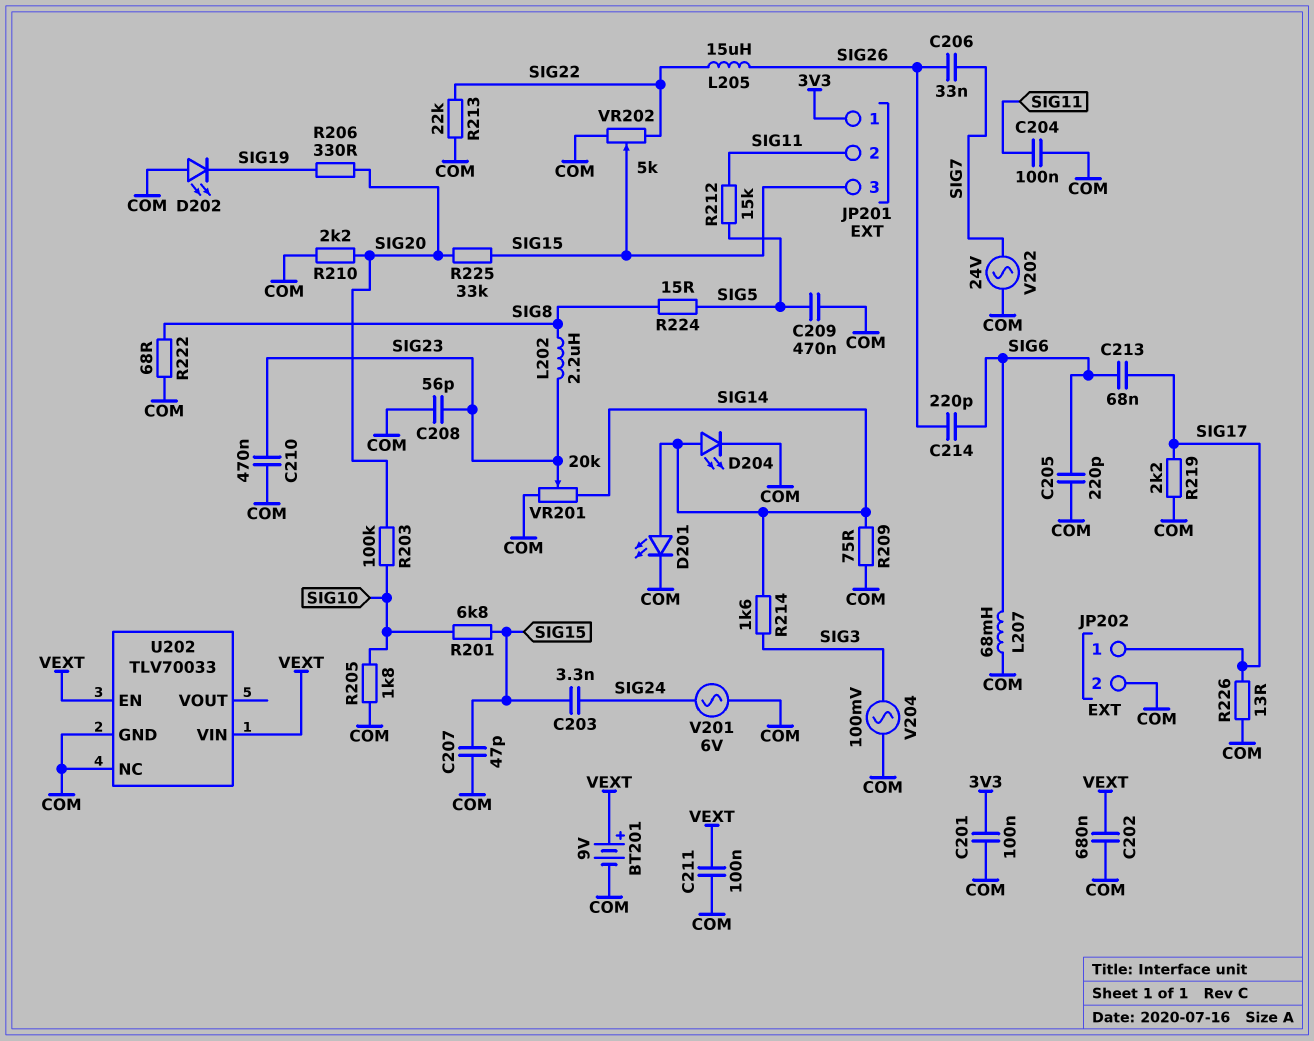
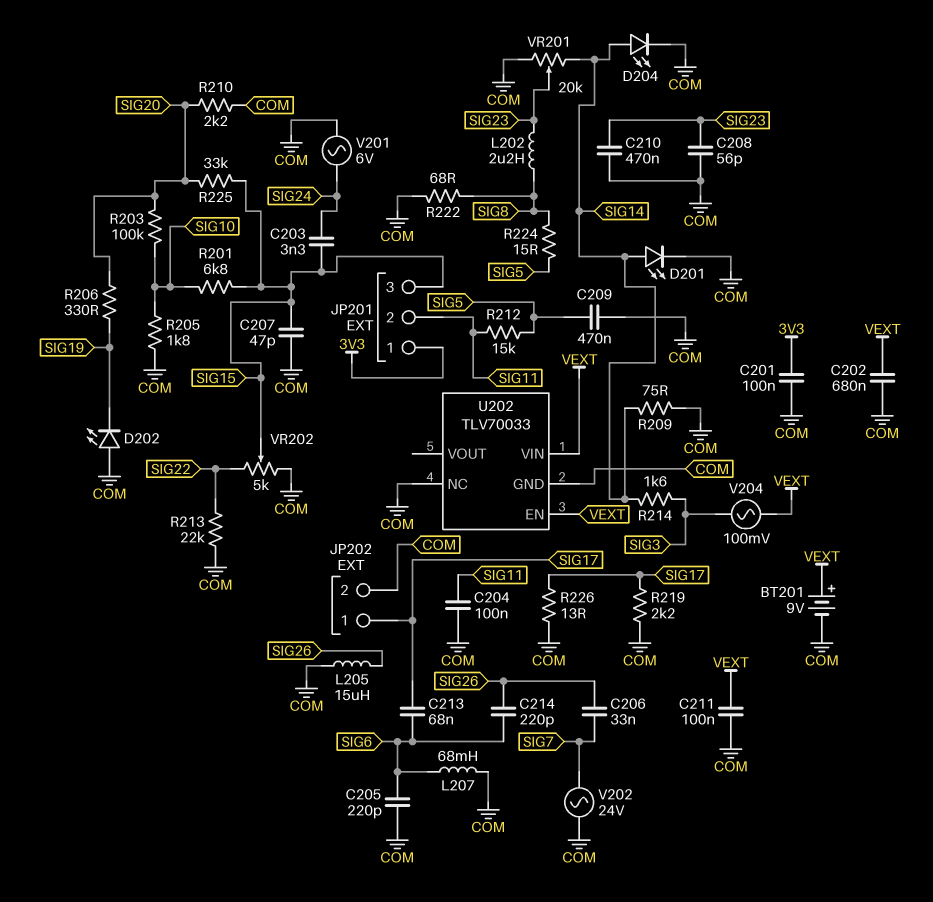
L205: 15uH (SIG22, SIG26) -> 15uH (COM, SIG26)
V204: AC 100mV (COM, SIG3) -> AC 100mV (SIG3, VEXT)

